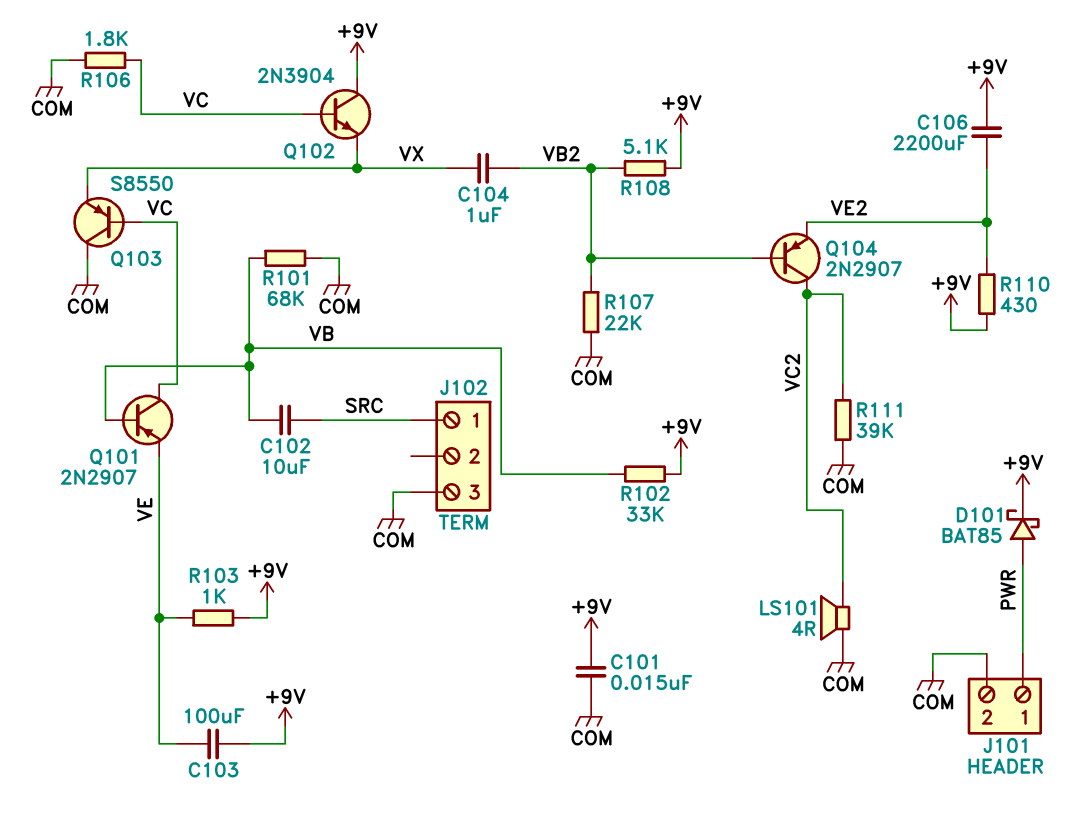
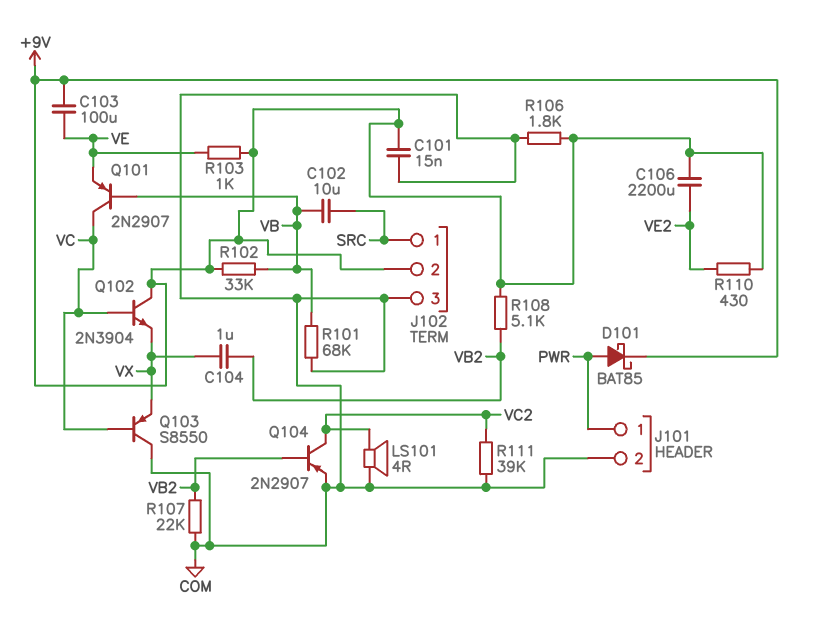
J102 pin 2: none -> +9V
Q104: PNP 2N2907 (B VB2, C VC2, E VE2) -> PNP 2N2907 (B VB2, C VC2, E COM)
R106: 1.8k (COM, VC) -> 1.8k (+9V, COM)

